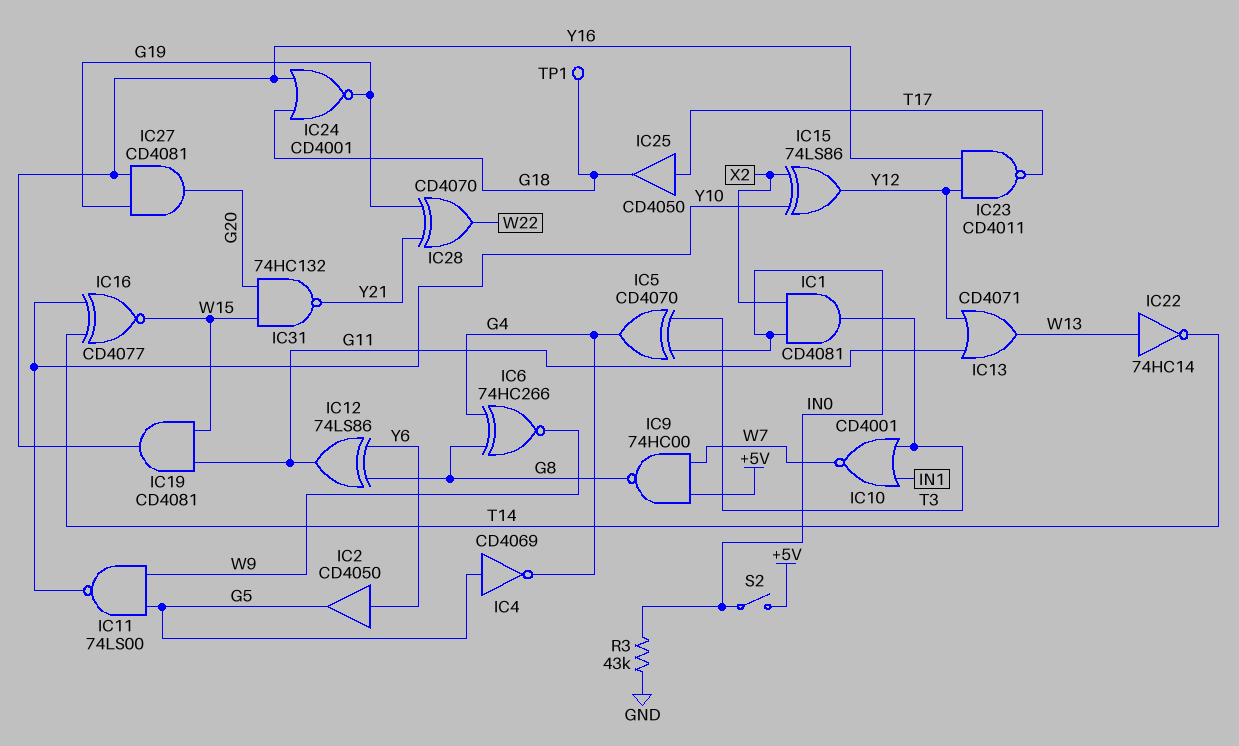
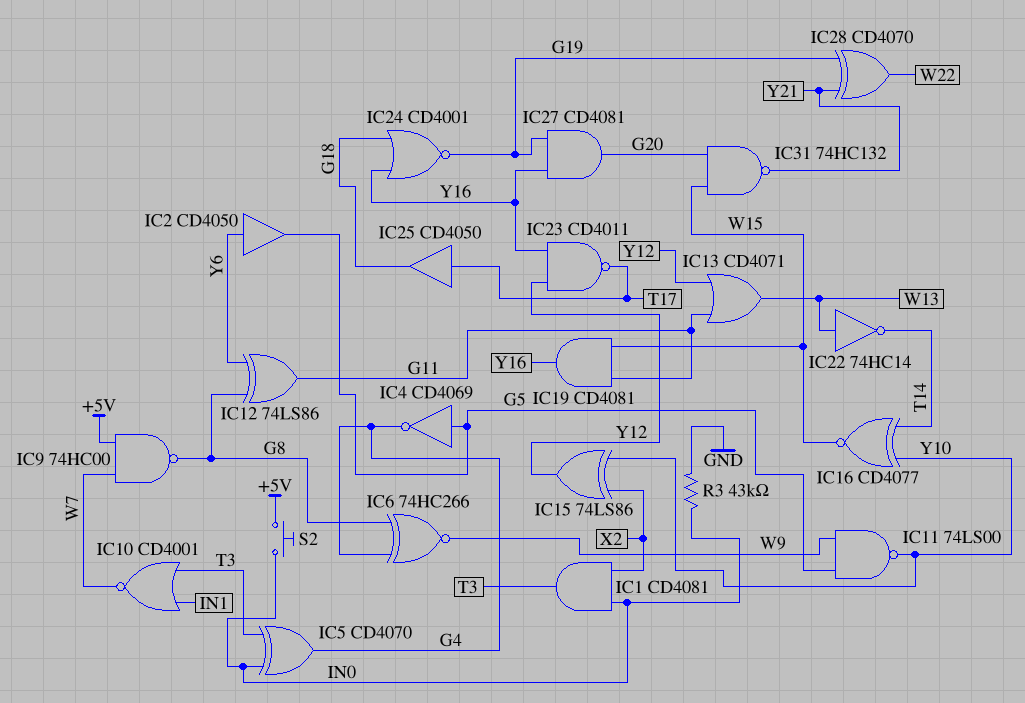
S2: switch (+5V, IN0) -> button (+5V, IN0)
TP1: test point (G18) -> none

